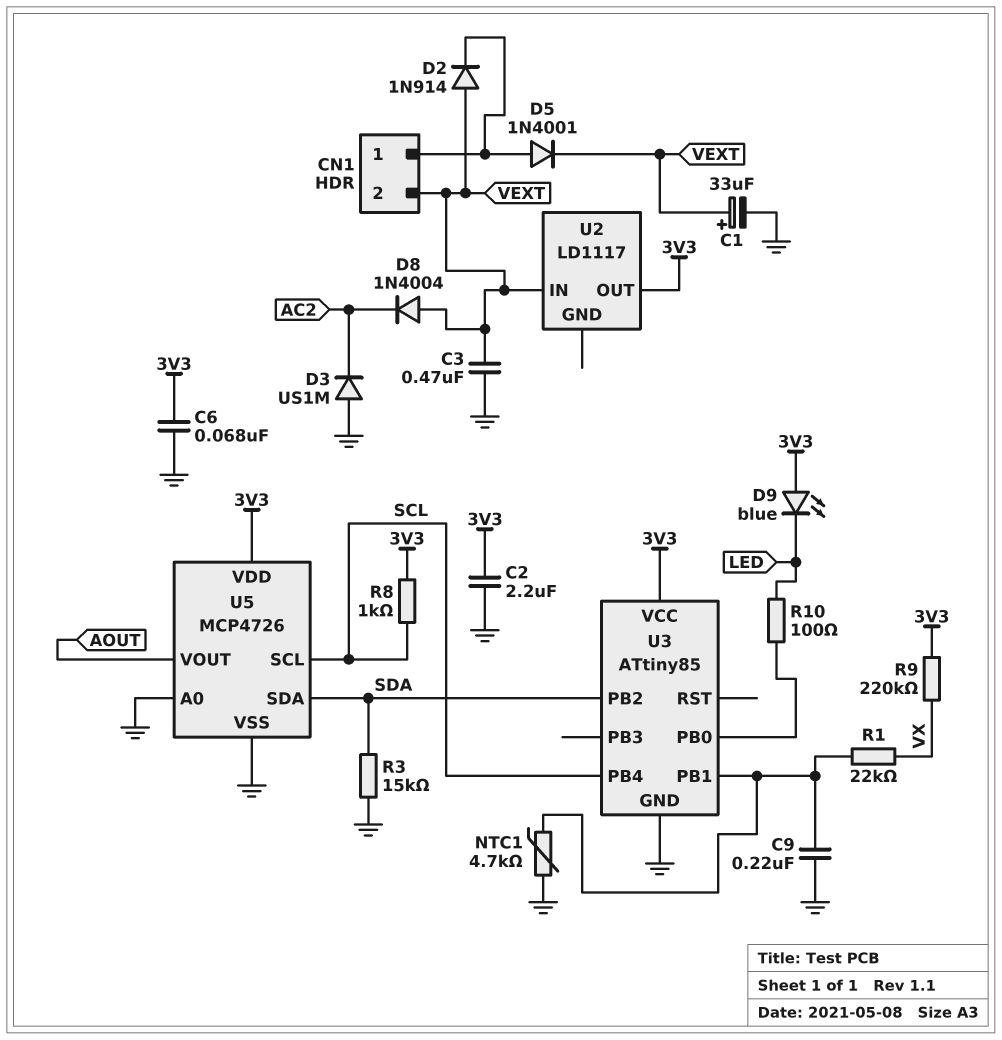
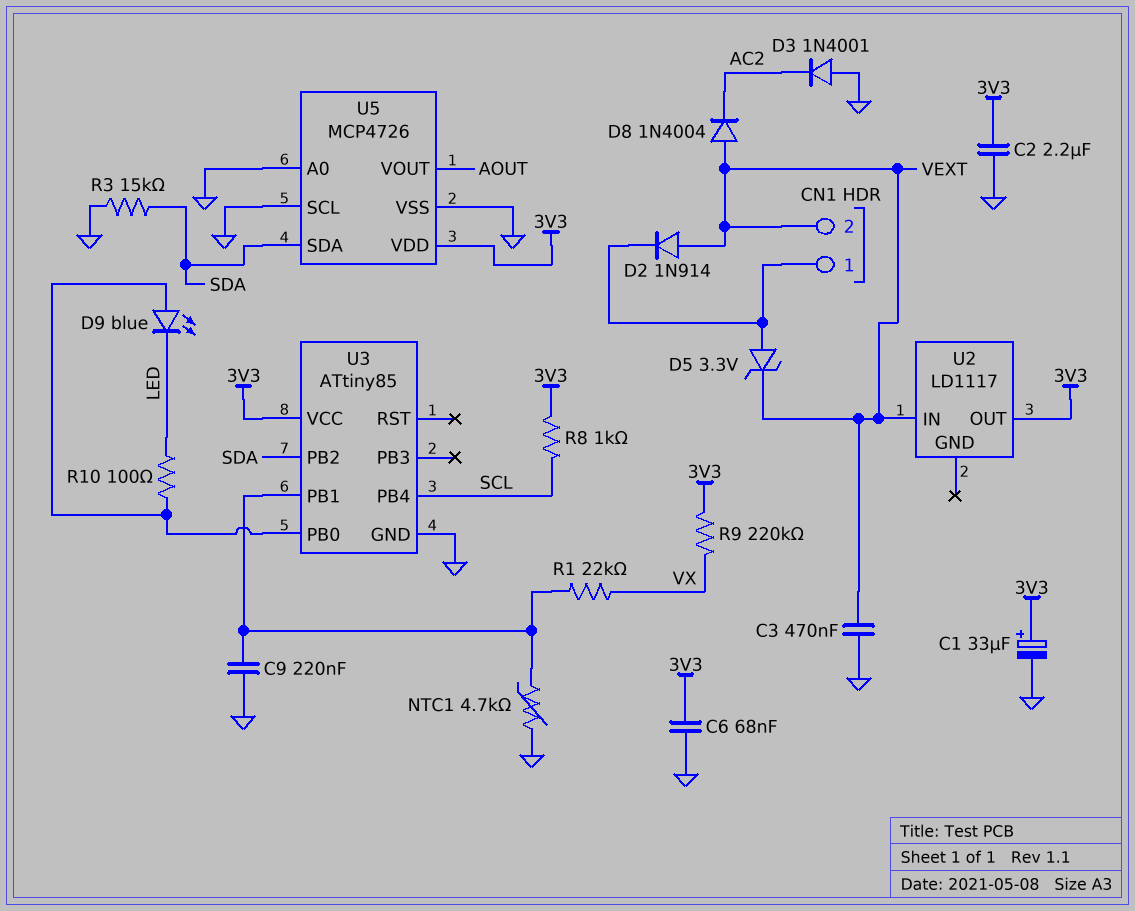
C1: 33uF (plus VEXT, minus GND) -> 33uF (plus 3V3, minus GND)
D3: diode US1M (A GND, K AC2) -> diode 1N4001 (A GND, K AC2)
D5: diode 1N4001 (A CN1/1, K VEXT) -> zener 3.3V (A CN1/1, K VEXT)
D9: LED blue (A 3V3, K LED) -> LED blue (A U3/PB0, K LED)
U5 pin SCL: SCL -> GND

